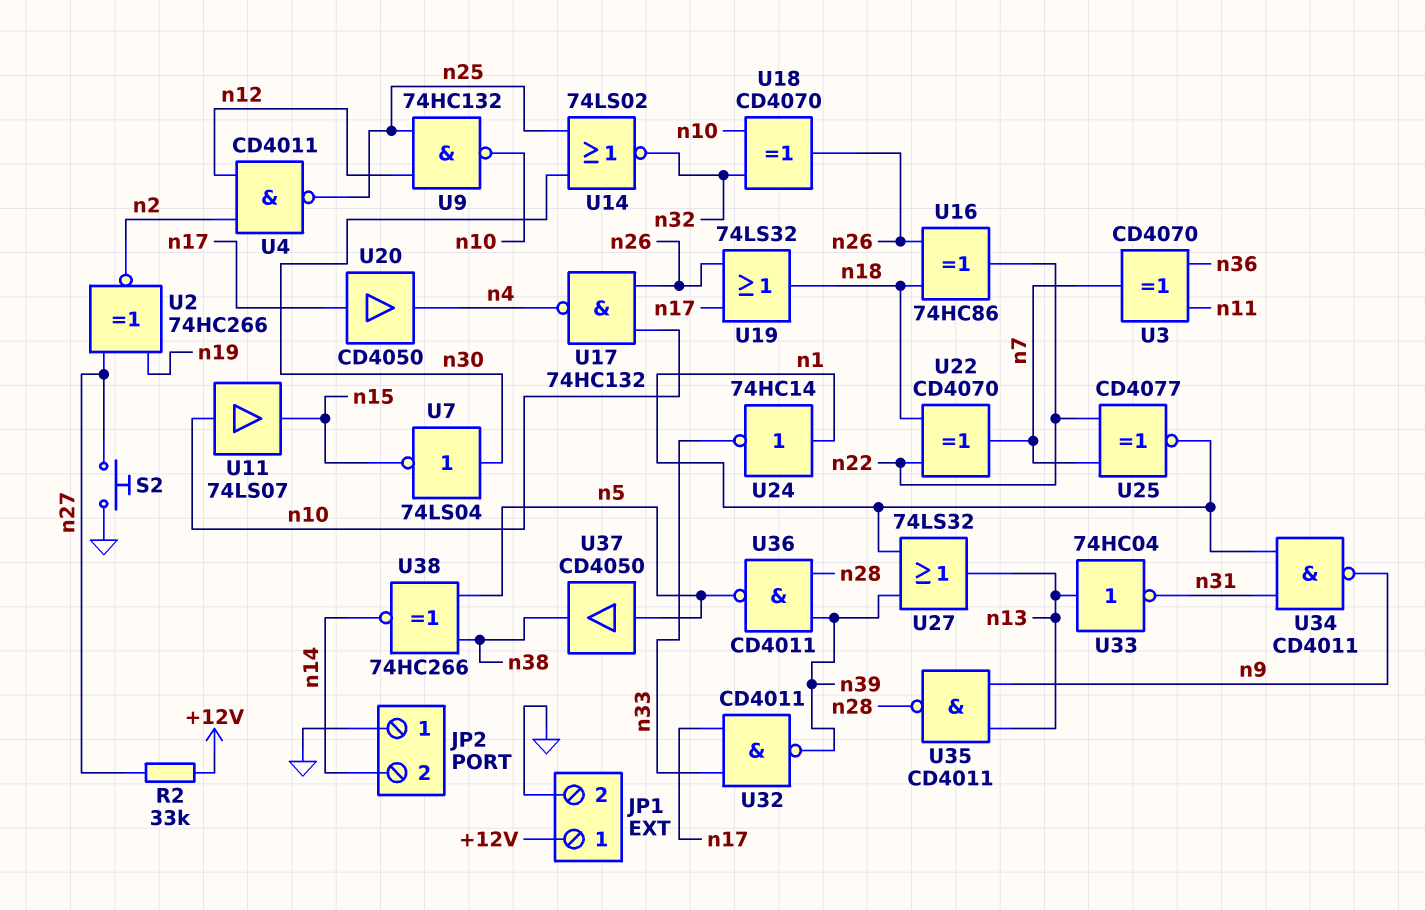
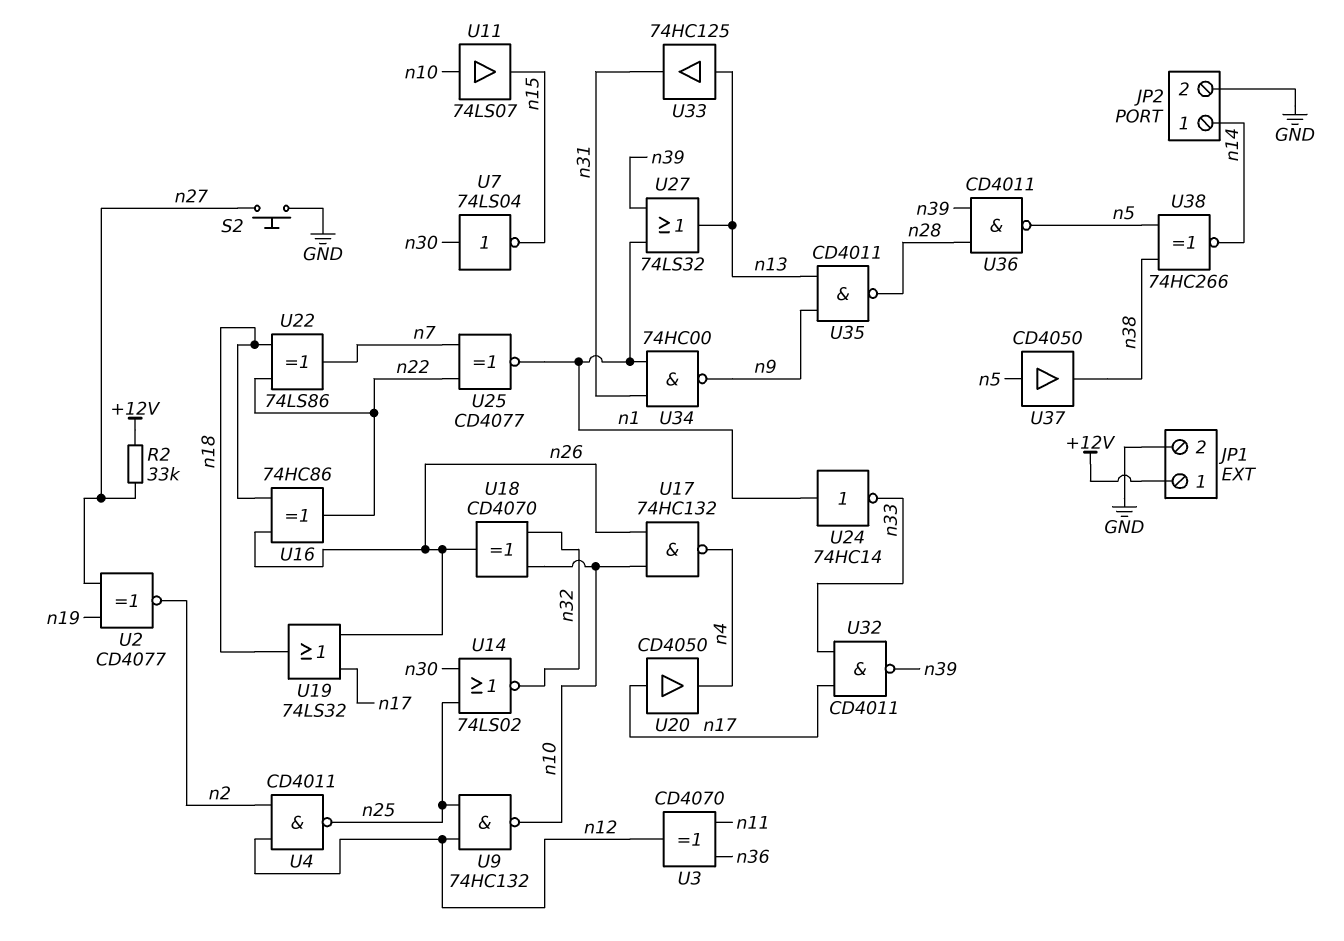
JP2 pin 1: GND -> n14
JP2 pin 2: n14 -> GND
U2: XNOR 74HC266 (in n19, in n27, out n2) -> XNOR CD4077 (in n19, in n27, out n2)
U3: XOR CD4070 (in n11, in n36, out n7) -> XOR CD4070 (in n11, in n36, out n12)
U22: XOR CD4070 (in n18, in n22, out n7) -> XOR 74LS86 (in n18, in n22, out n7)
U33: NOT 74HC04 (in n13, out n31) -> buffer 74HC125 (in n13, out n31)
U34: NAND CD4011 (in n1, in n31, out n9) -> NAND 74HC00 (in n1, in n31, out n9)

